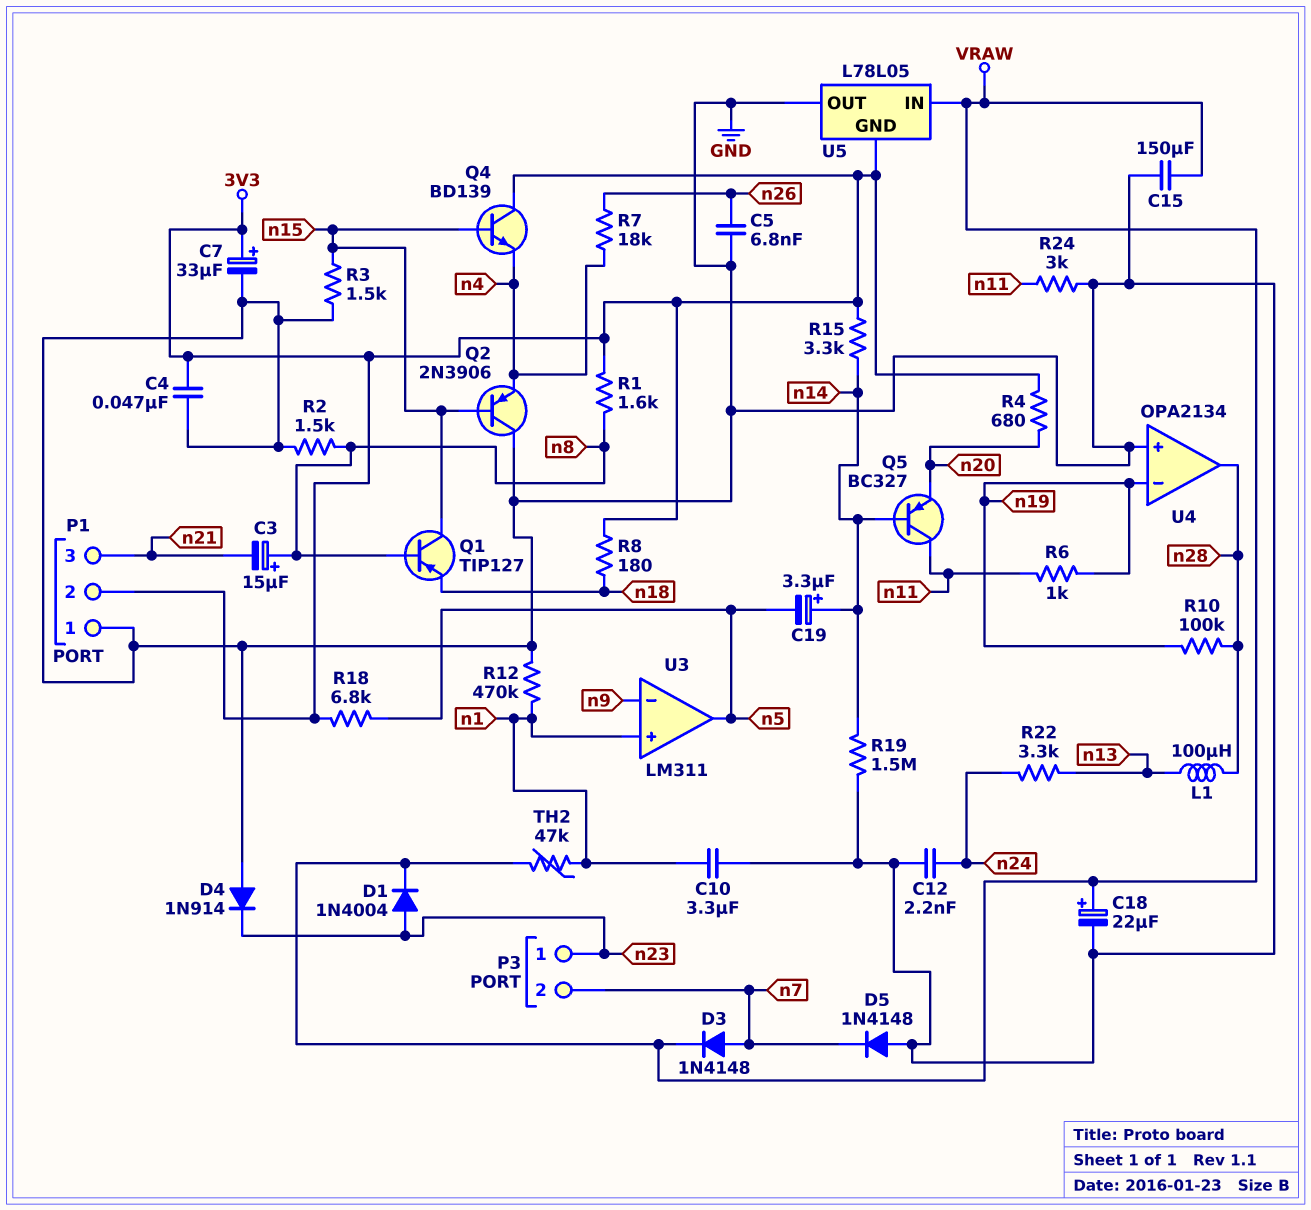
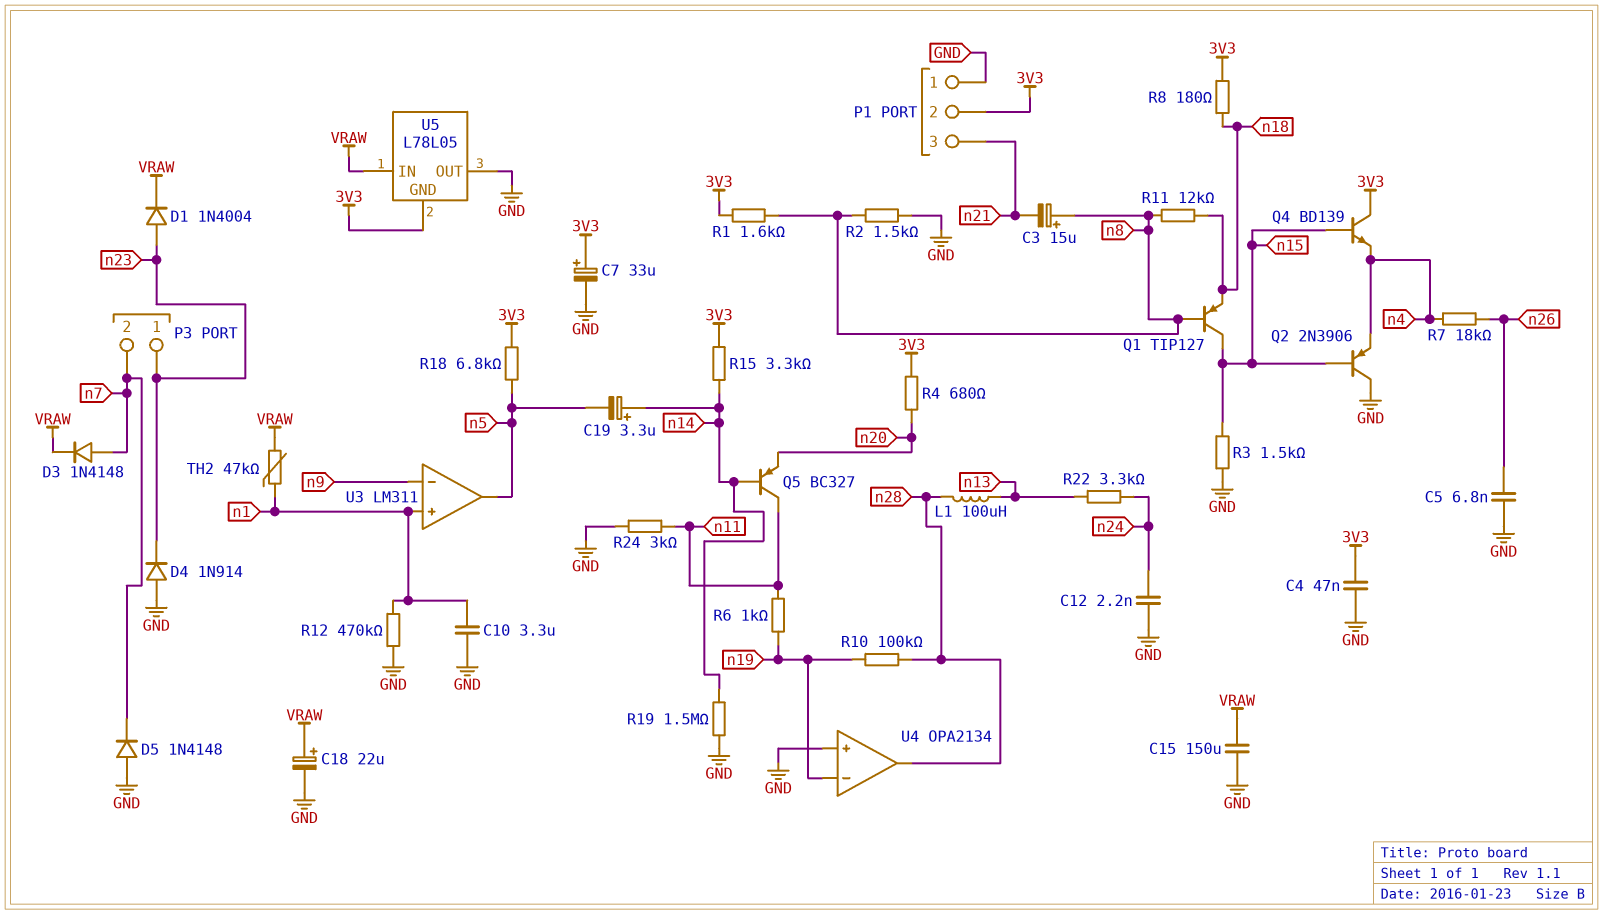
R11: none -> 12k (n8, n18)

